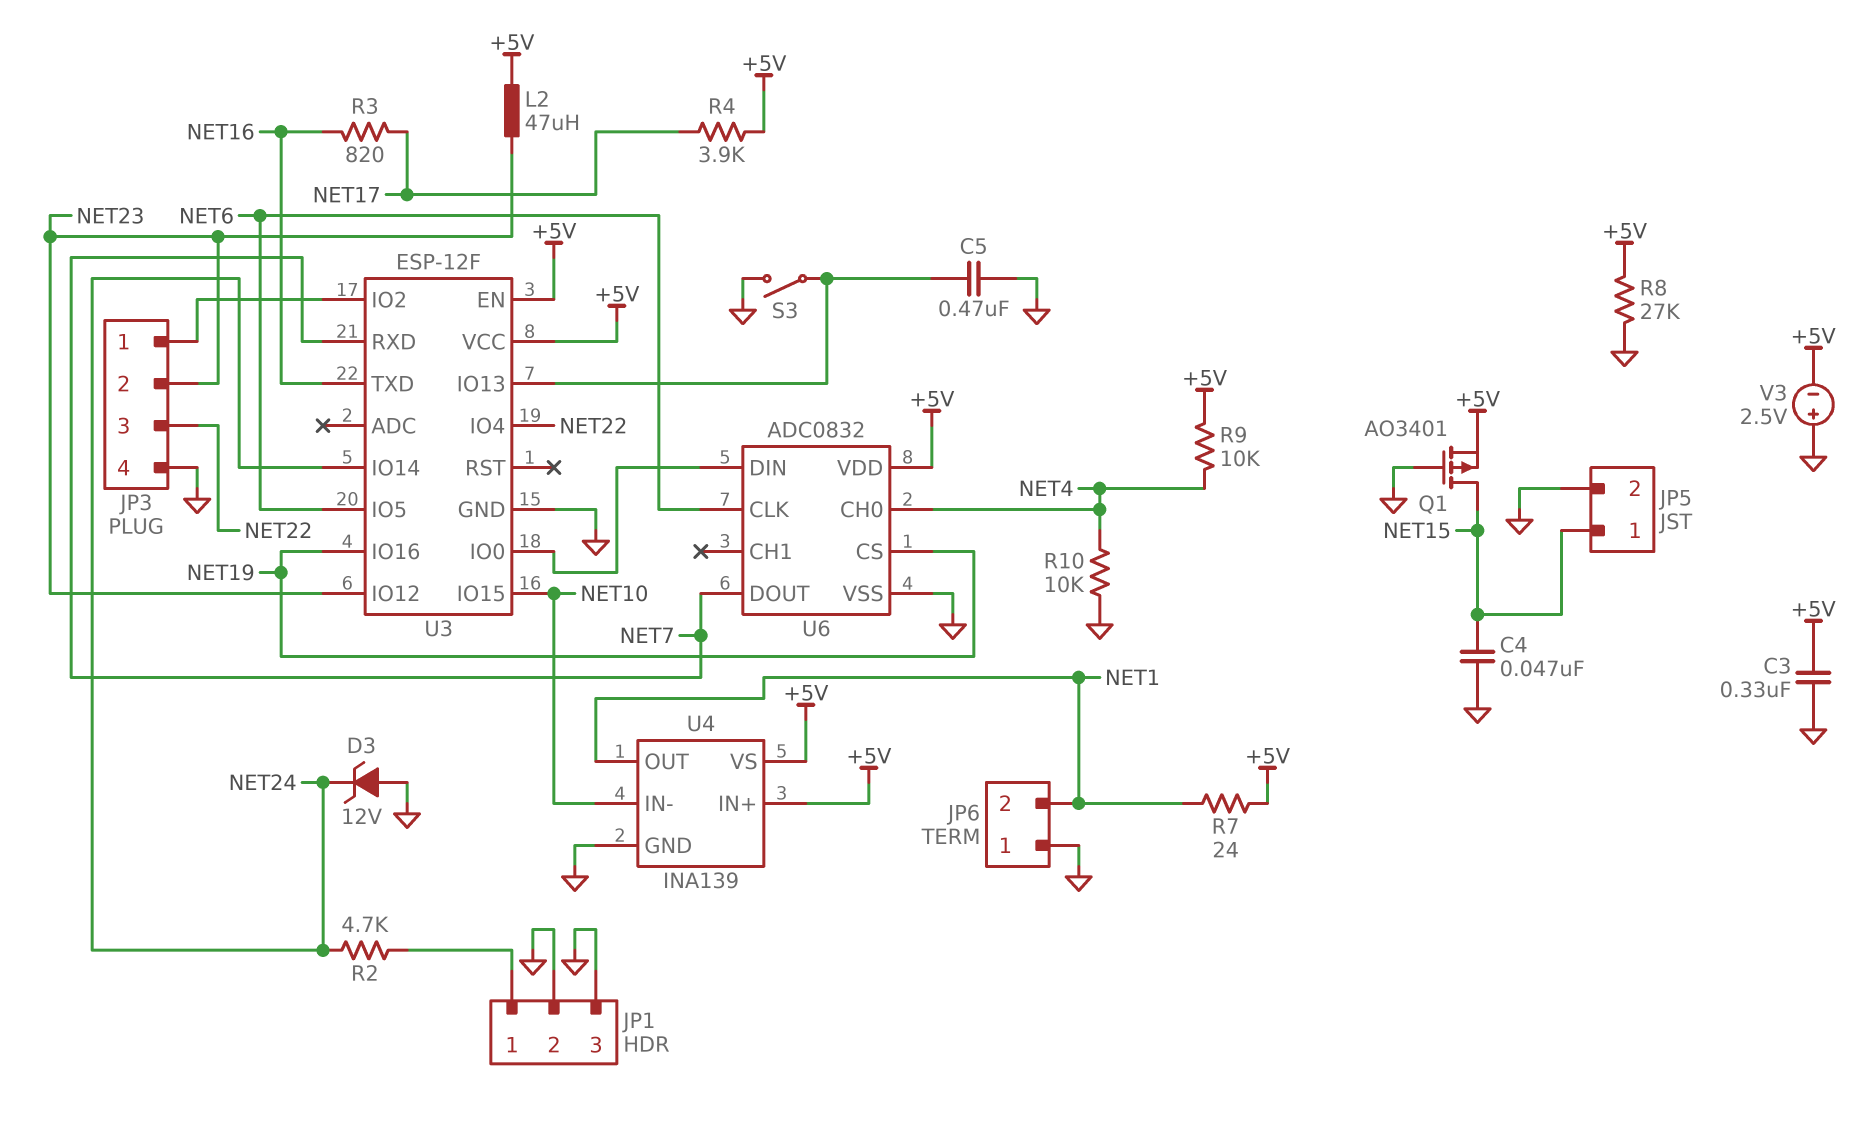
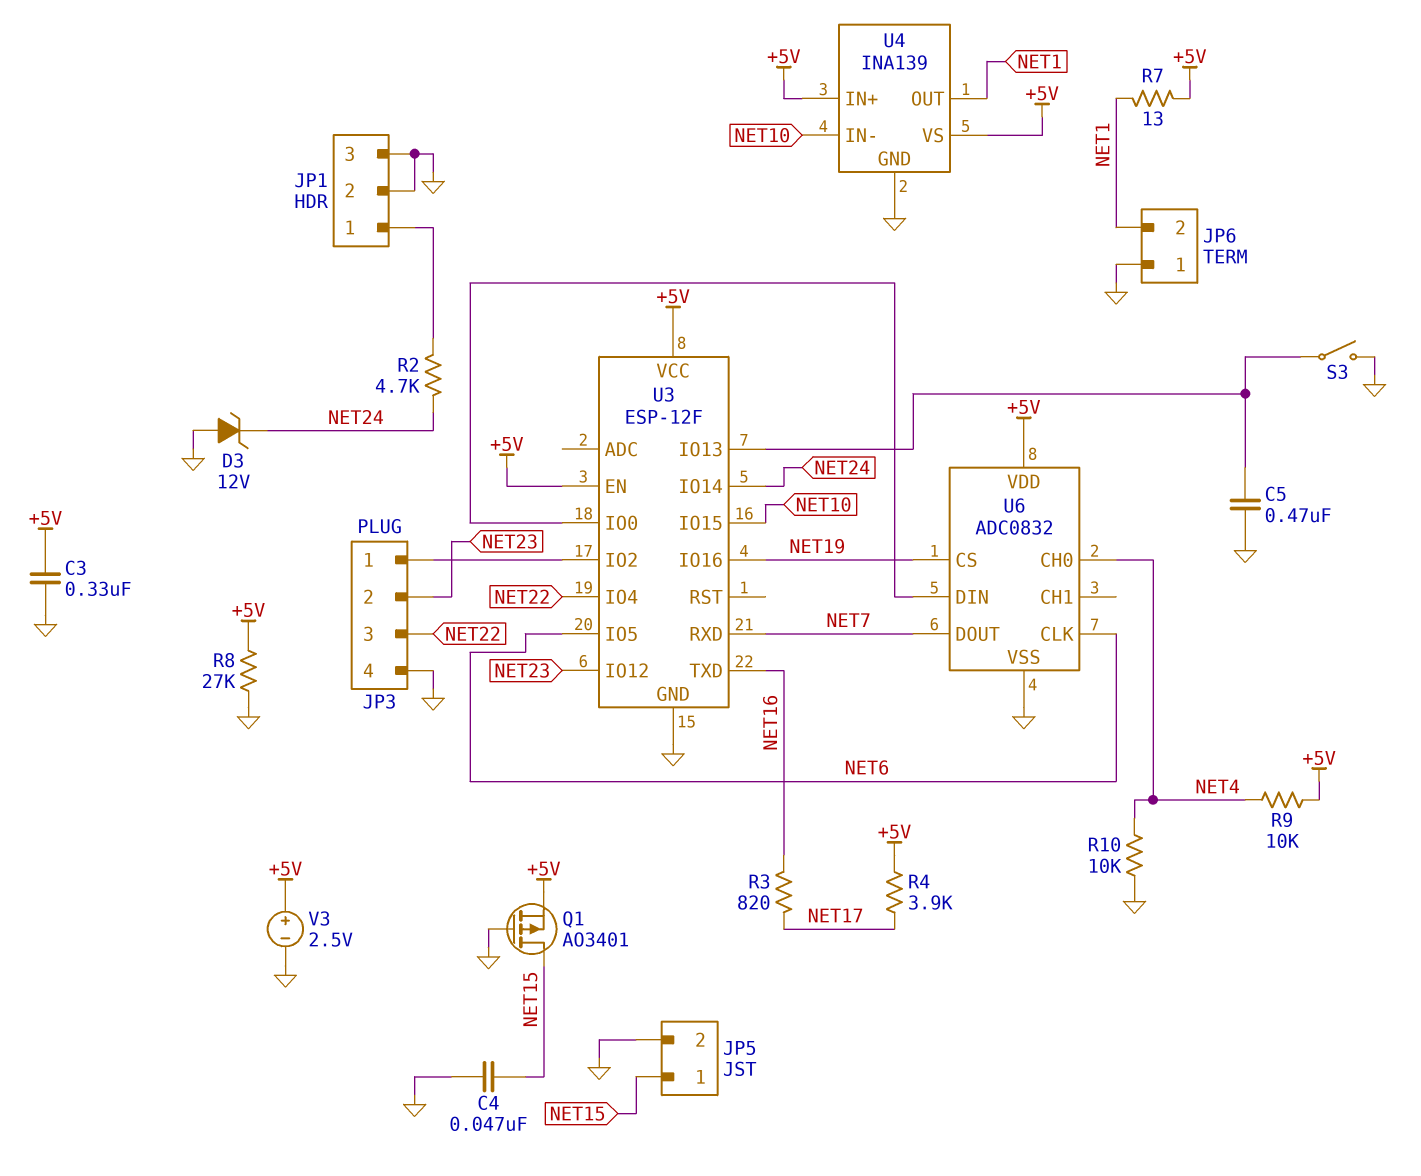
L2: 47uH (+5V, NET23) -> none
R7: 24 (+5V, NET1) -> 13 (+5V, NET1)
V3: 2.5V (plus GND, minus +5V) -> 2.5V (plus +5V, minus GND)

